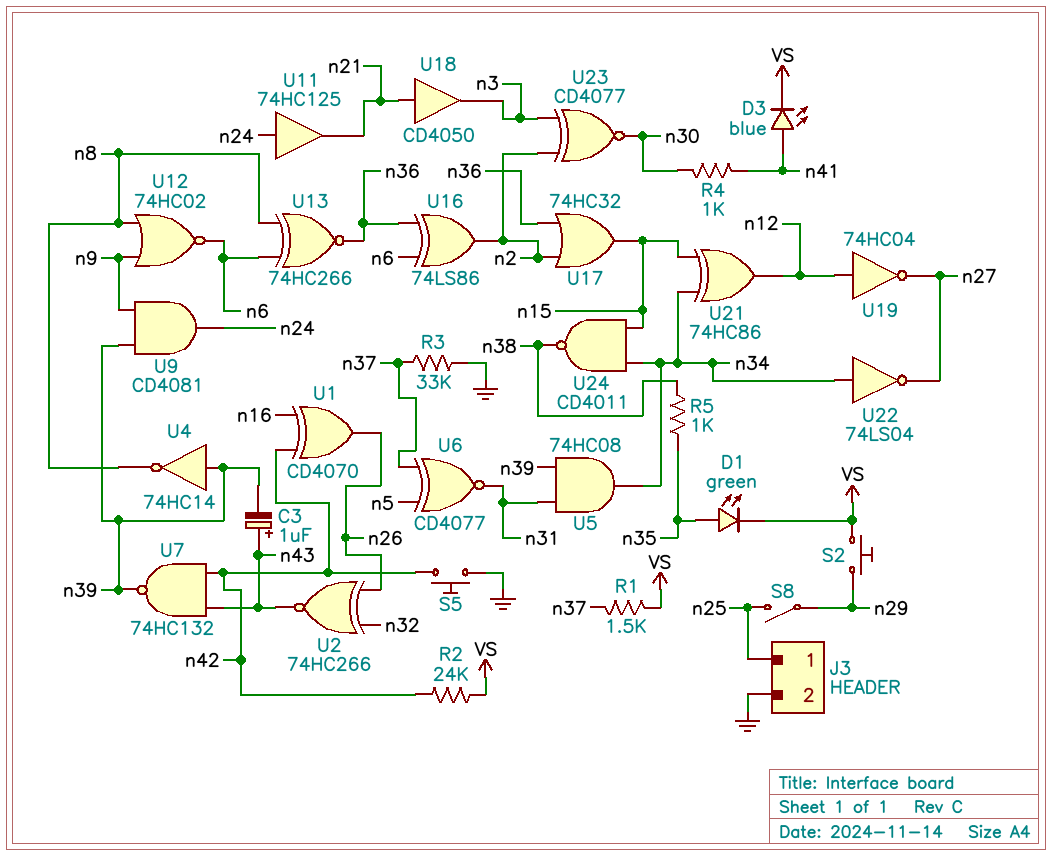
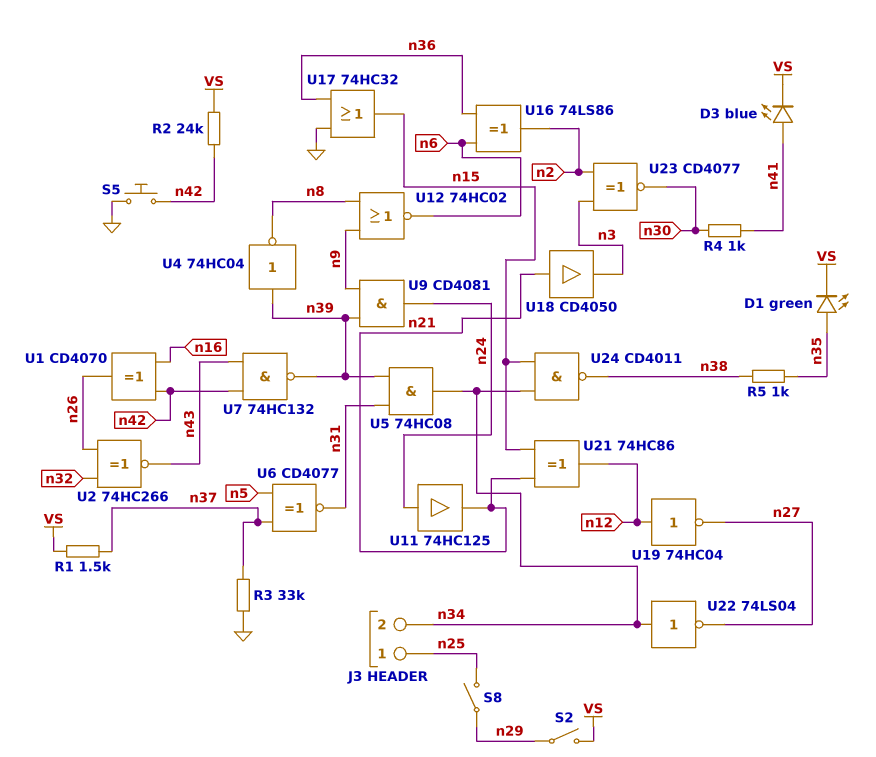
C3: 1uF (plus n43, minus n39) -> none
J3 pin 2: GND -> n34
S2: button (VS, n29) -> switch (VS, n29)
U4: NOT 74HC14 (in n39, out n8) -> NOT 74HC04 (in n39, out n8)
U13: XNOR 74HC266 (in n6, in n8, out n36) -> none
U17: OR 74HC32 (in n2, in n36, out n15) -> OR 74HC32 (in GND, in n36, out n15)
U21: XOR 74HC86 (in n15, in n34, out n12) -> XOR 74HC86 (in n15, in n21, out n12)

